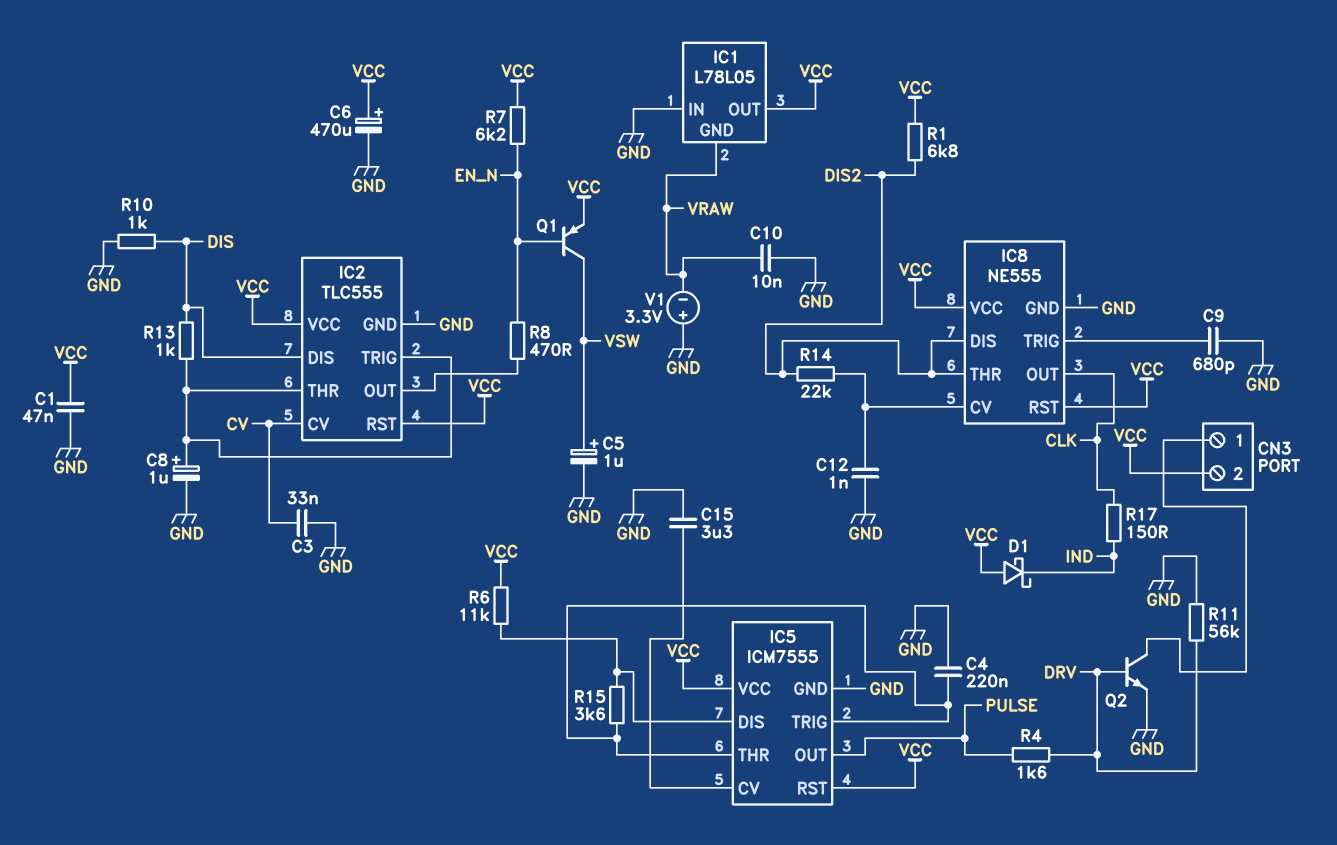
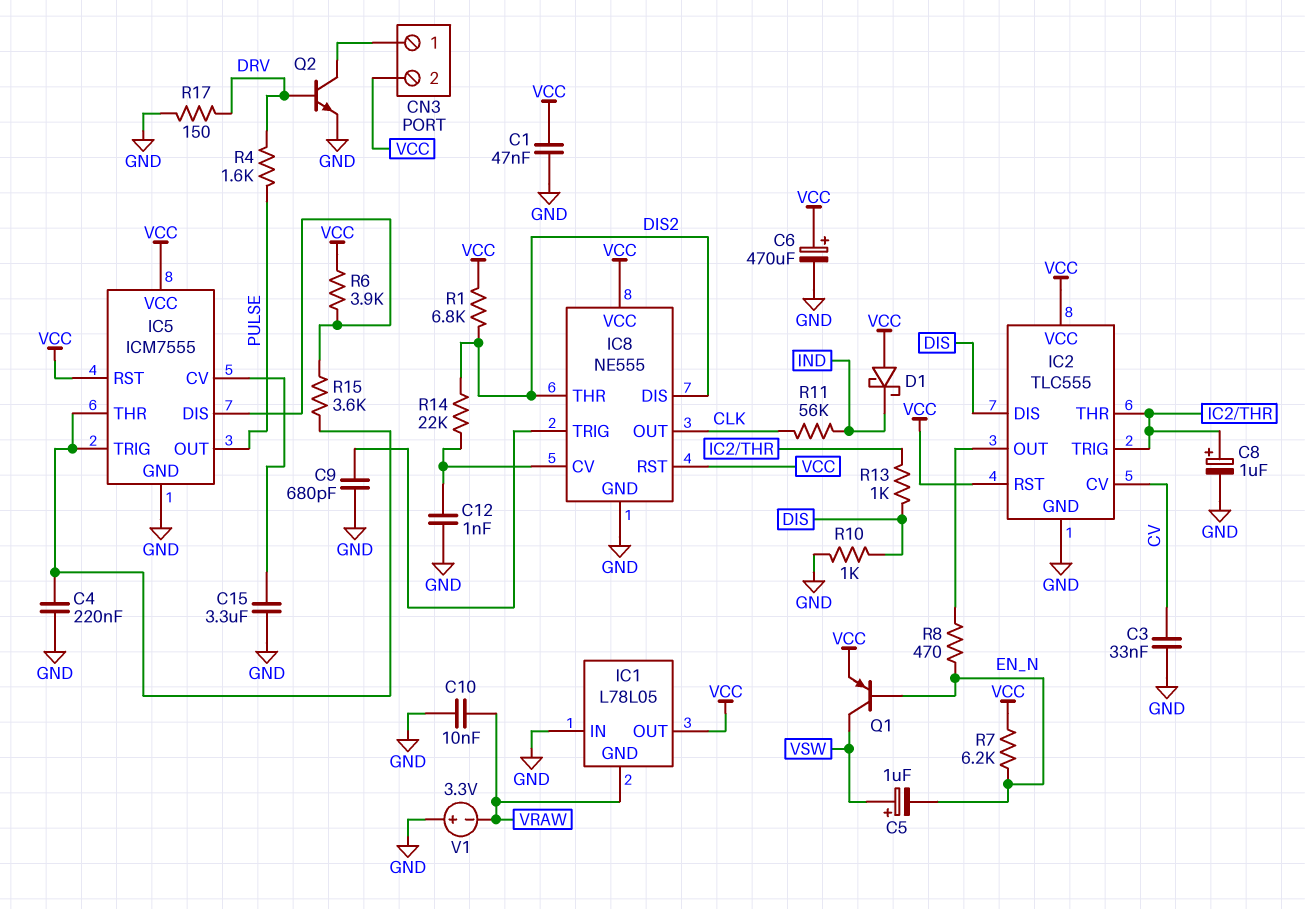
C5: 1uF (plus VSW, minus GND) -> 1uF (plus VSW, minus EN_N)
R6: 11k (IC5/DIS, VCC) -> 3.9k (IC5/DIS, VCC)
R11: 56k (DRV, GND) -> 56k (CLK, IND)
R17: 150 (CLK, IND) -> 150 (DRV, GND)

